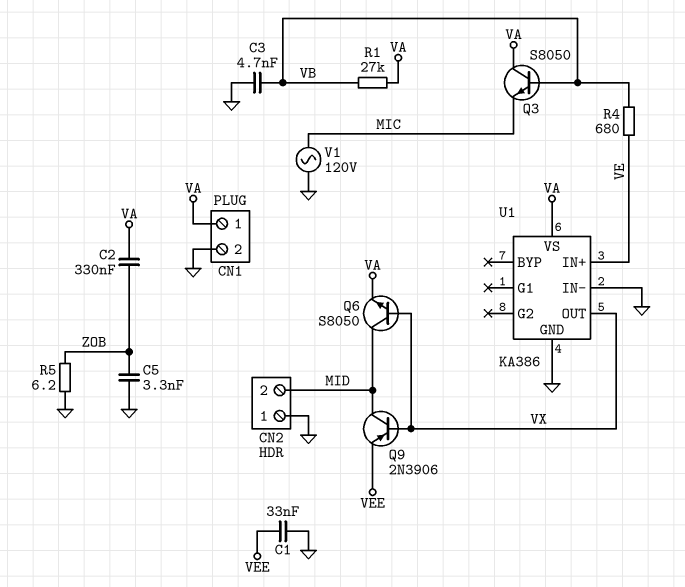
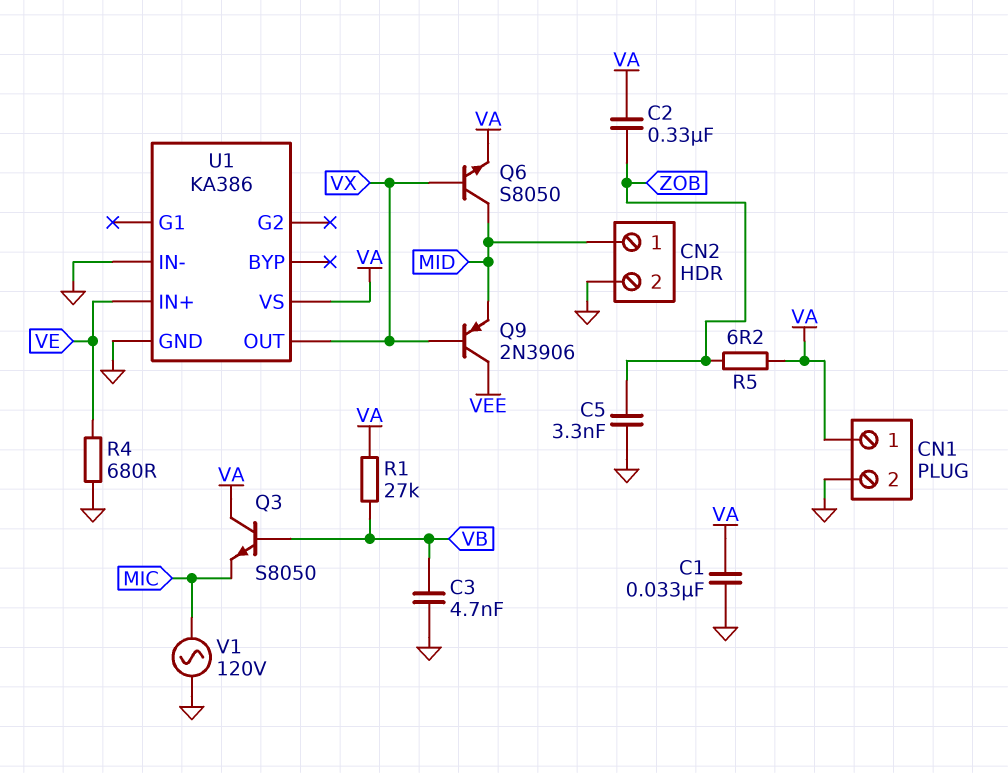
C1: 33nF (GND, VEE) -> 33nF (GND, VA)
CN2 pin 1: GND -> MID
CN2 pin 2: MID -> GND
Q9: PNP 2N3906 (B VX, C MID, E VEE) -> PNP 2N3906 (B VX, C VEE, E MID)
R4: 680 (VB, VE) -> 680 (GND, VE)
R5: 6.2 (GND, ZOB) -> 6.2 (VA, ZOB)

